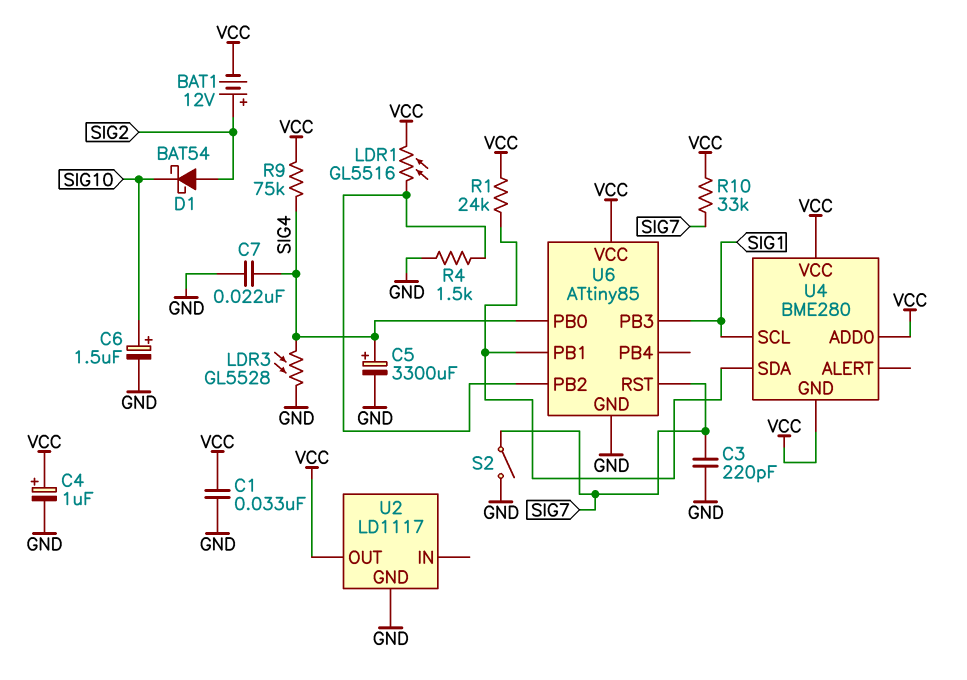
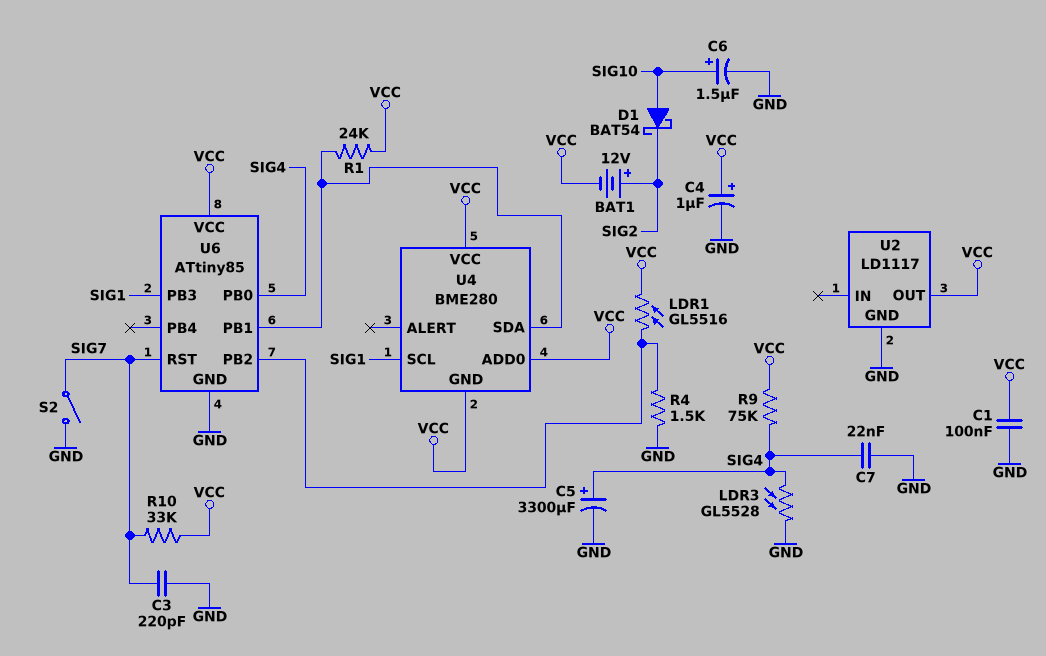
C1: 33nF (GND, VCC) -> 100nF (GND, VCC)
D1: schottky BAT54 (A SIG2, K SIG10) -> schottky BAT54 (A SIG10, K SIG2)

